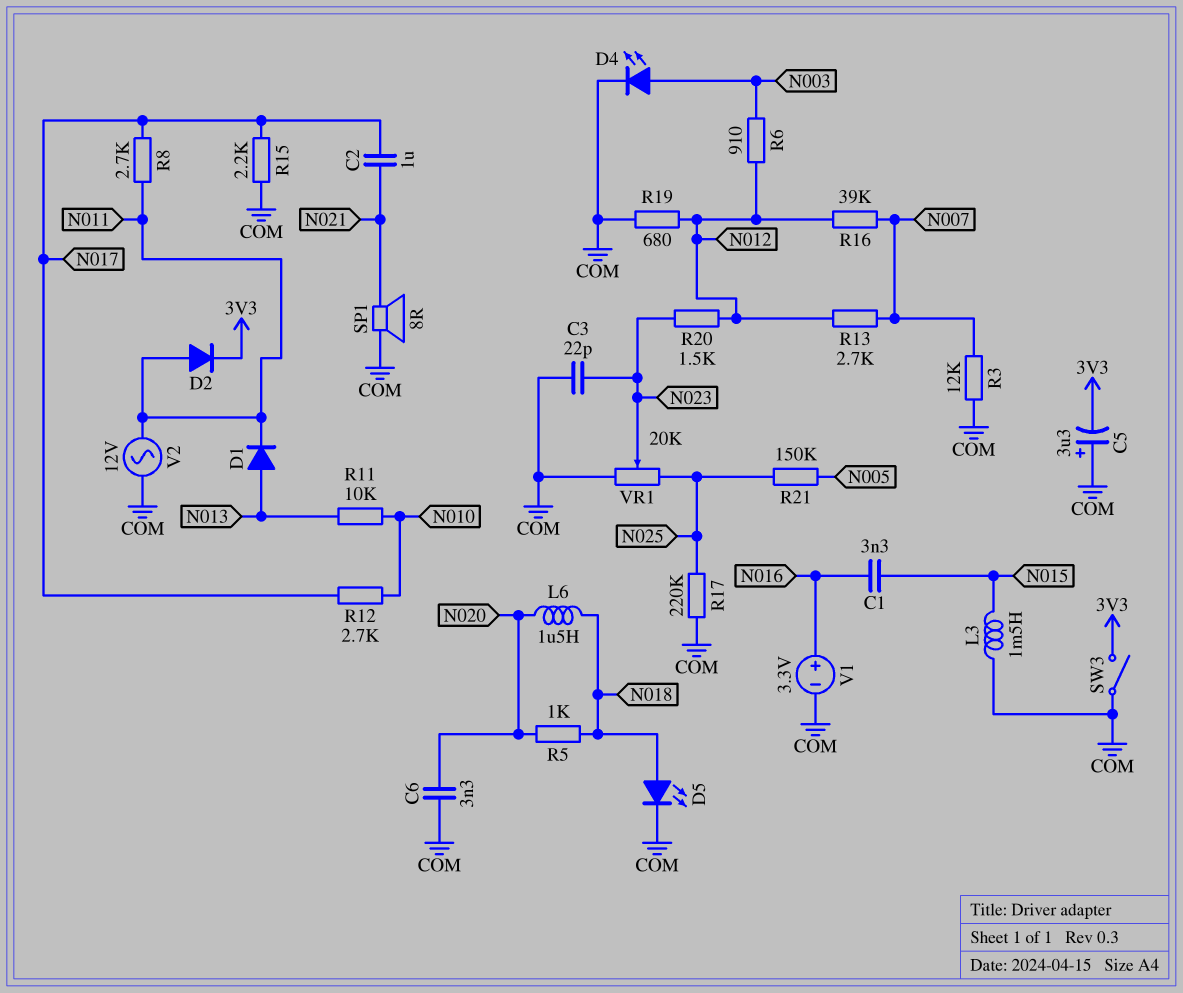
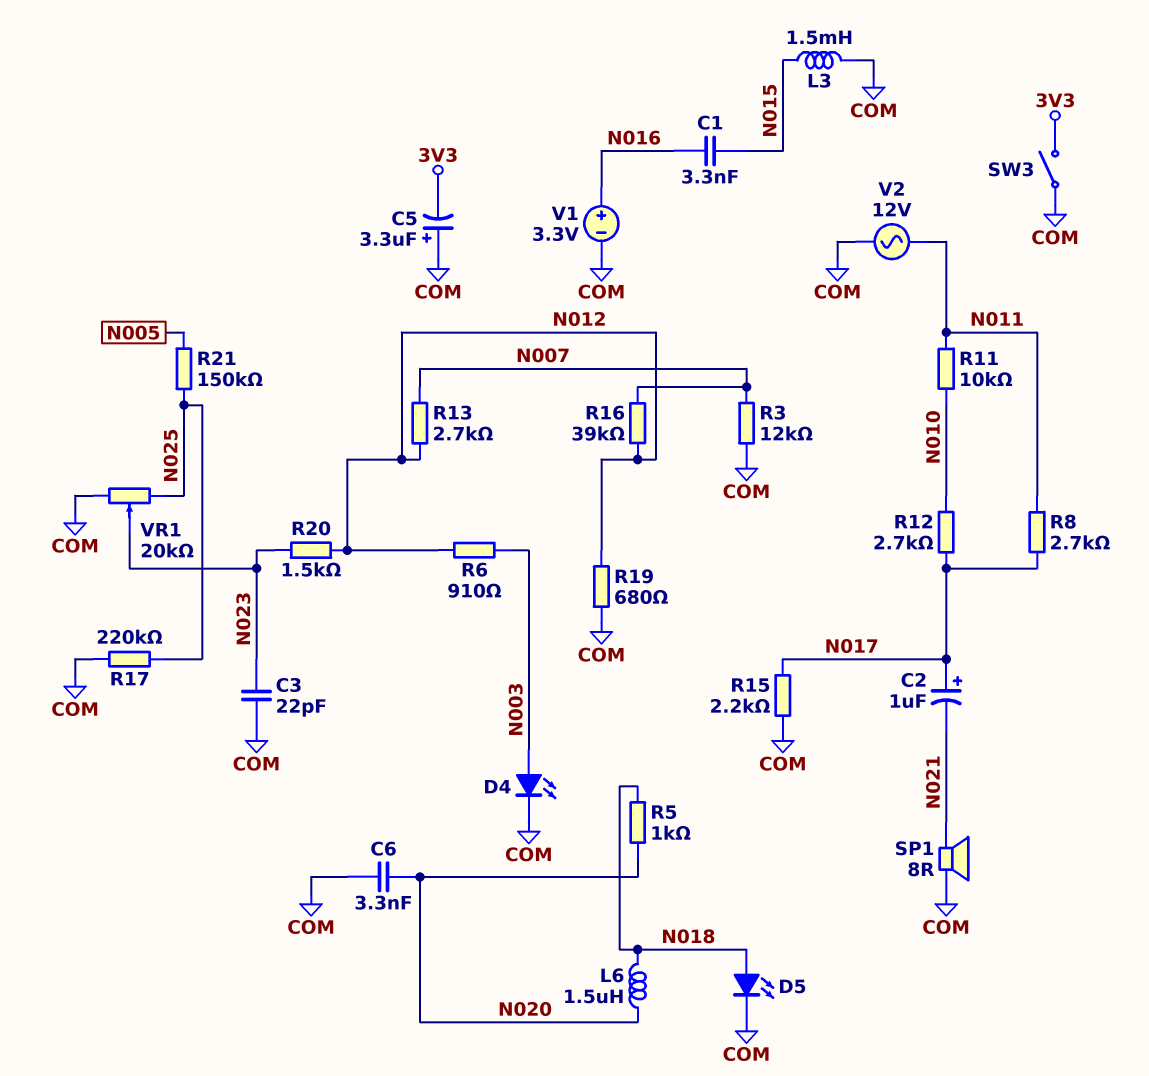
C2: 1uF (N017, N021) -> 1uF (plus N017, minus N021)
D1: diode (A N013, K N011) -> none
D2: diode (A N011, K 3V3) -> none
R11: 10k (N010, N013) -> 10k (N010, N011)

